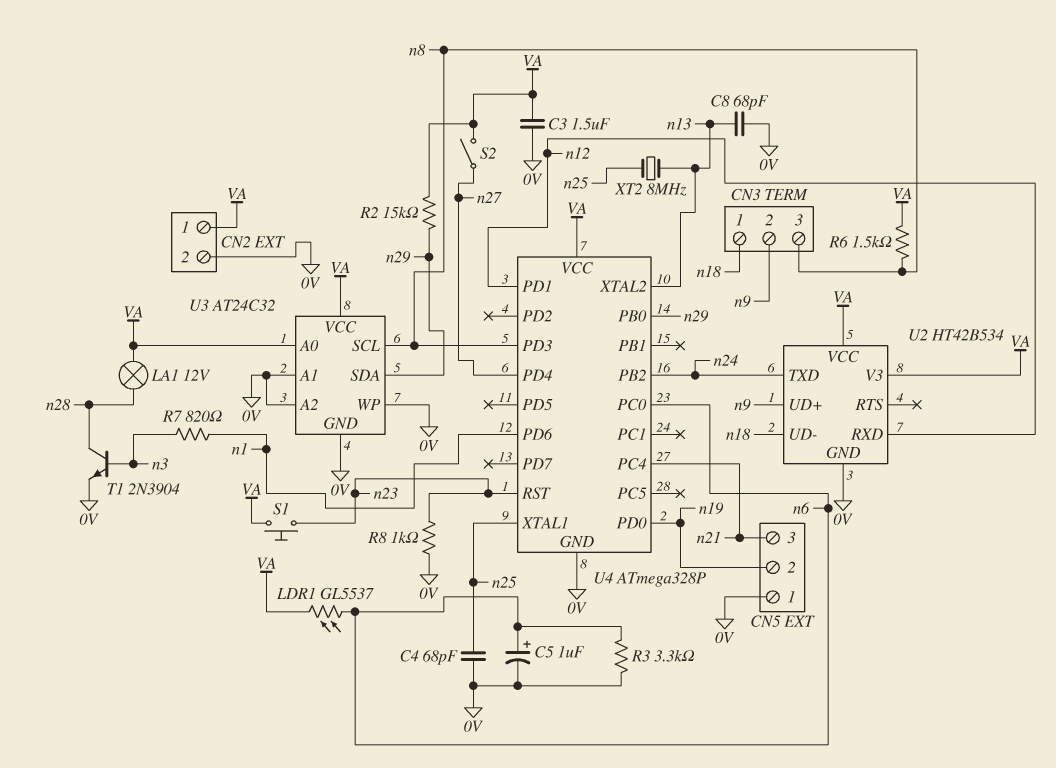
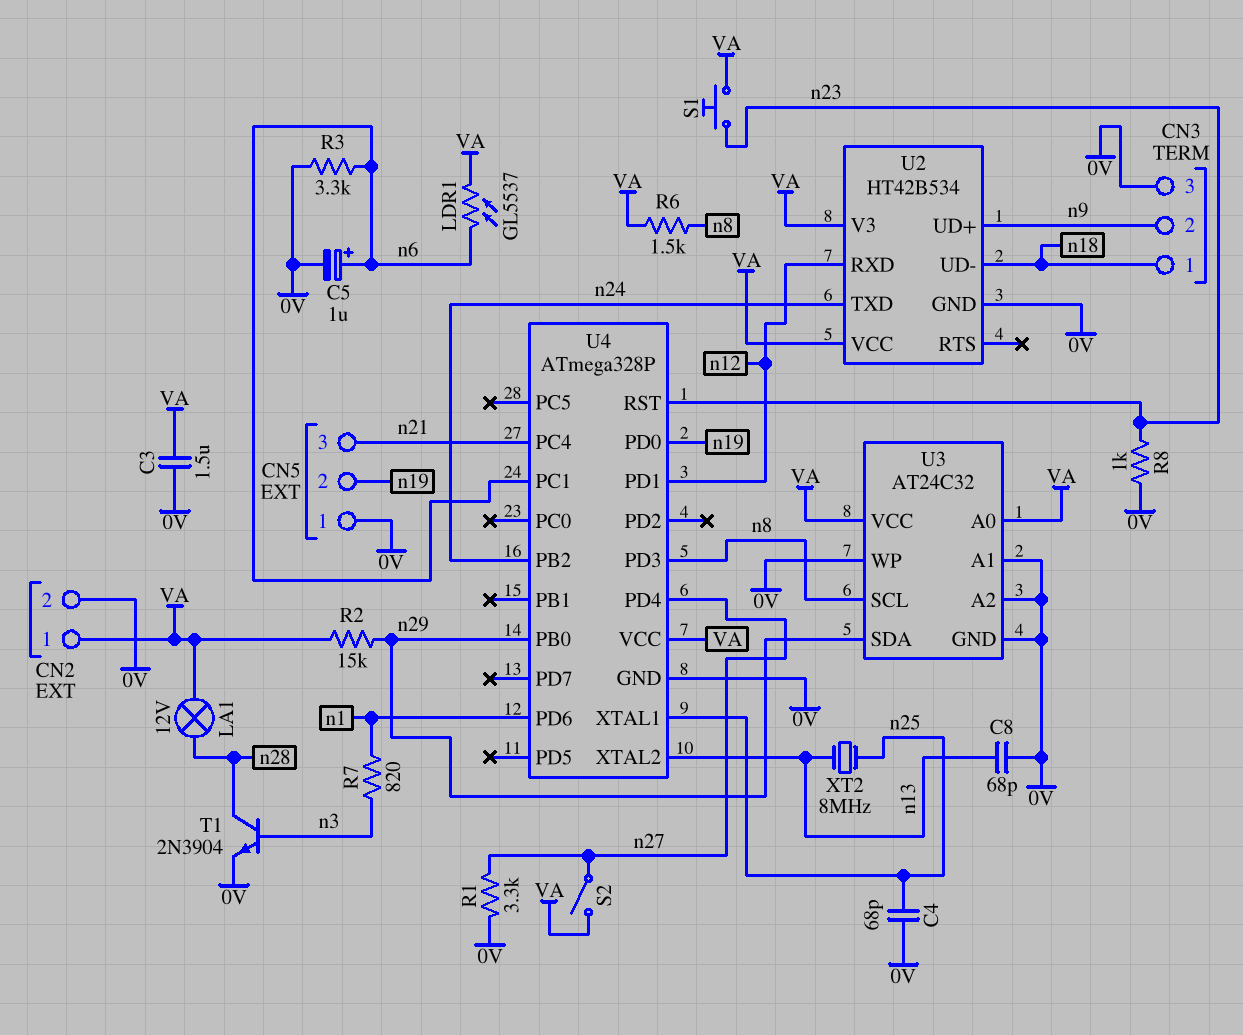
CN3 pin 3: n8 -> 0V
R1: none -> 3.3k (0V, n27)
U4 pin PC0: n6 -> none
U4 pin PC1: none -> n6

